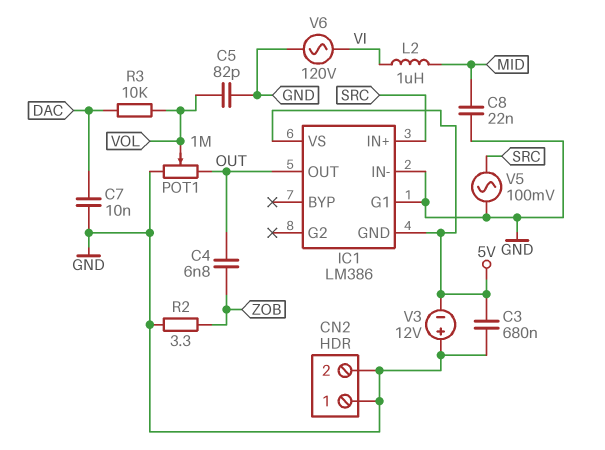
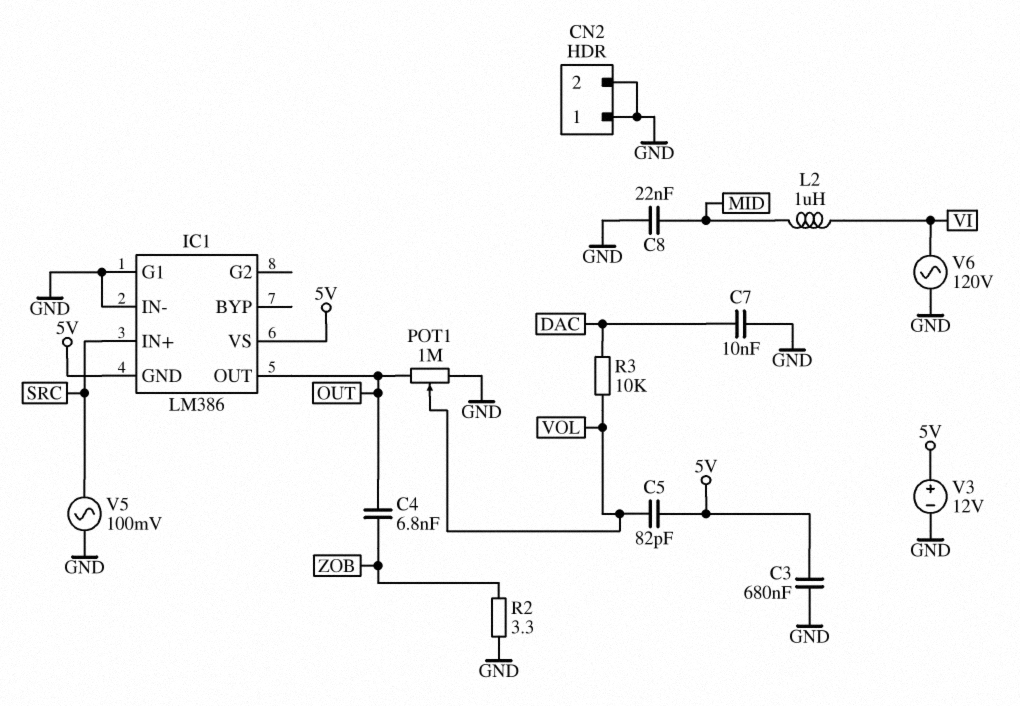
C5: 82pF (GND, VOL) -> 82pF (5V, VOL)
V3: 12V (plus GND, minus 5V) -> 12V (plus 5V, minus GND)

